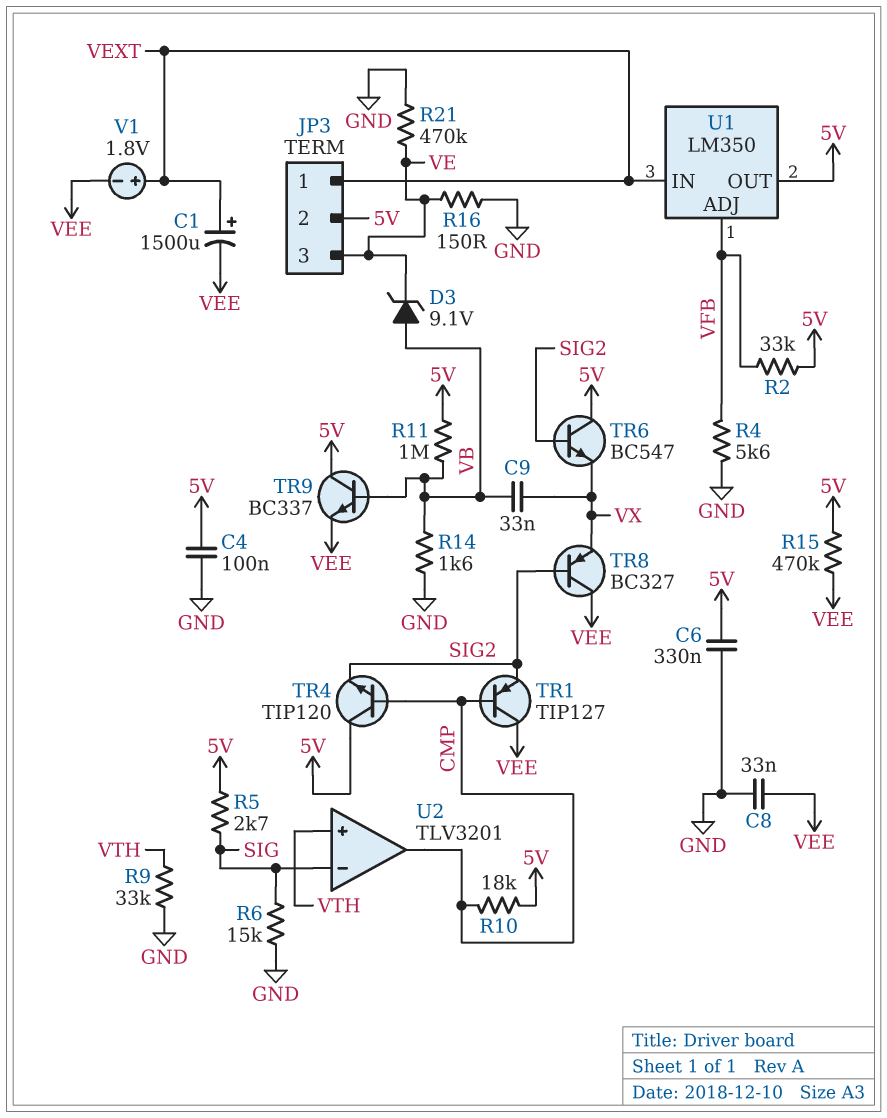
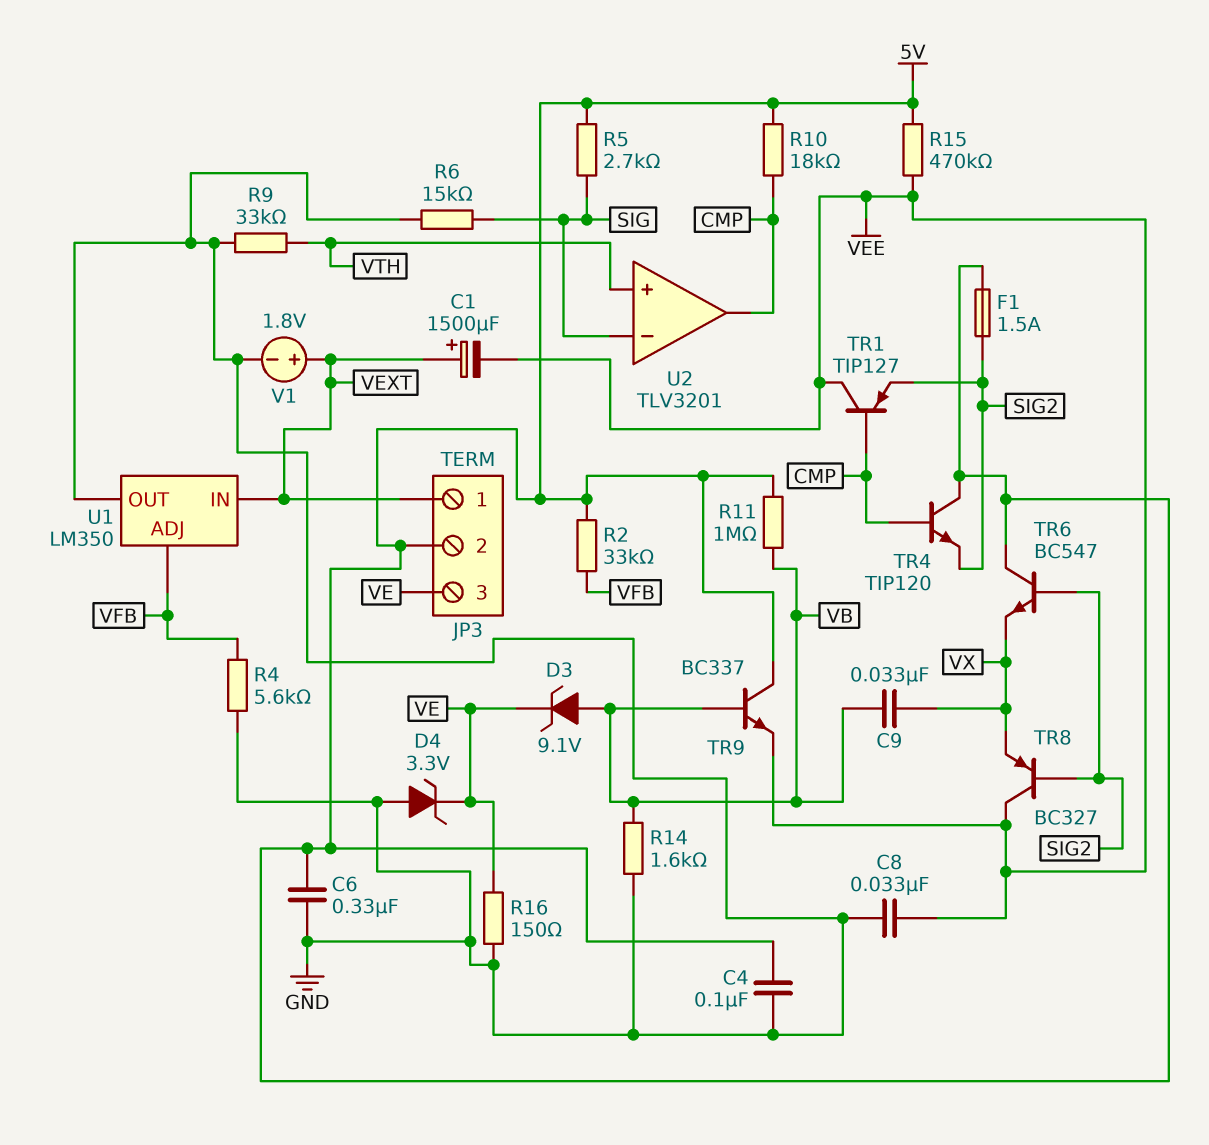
D4: none -> zener 3.3V (A GND, K VE)
F1: none -> 1.5A (5V, SIG2)
R21: 470k (GND, VE) -> none
U1 pin OUT: 5V -> GND
V1: 1.8V (plus VEXT, minus VEE) -> 1.8V (plus VEXT, minus GND)

